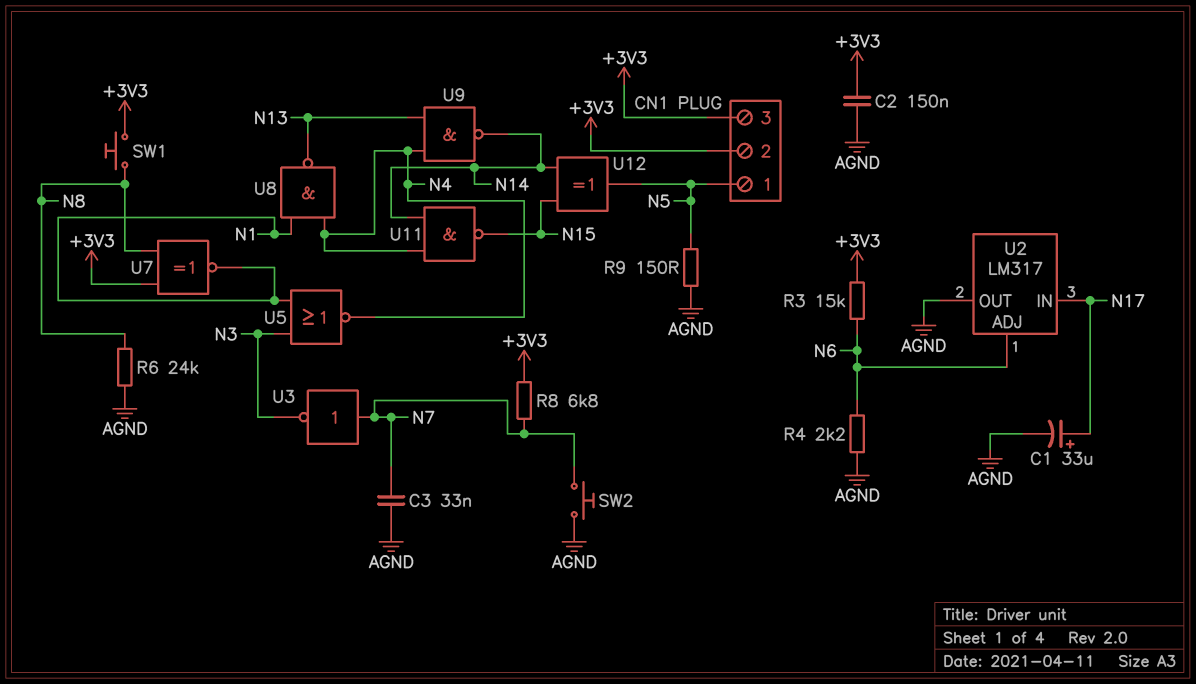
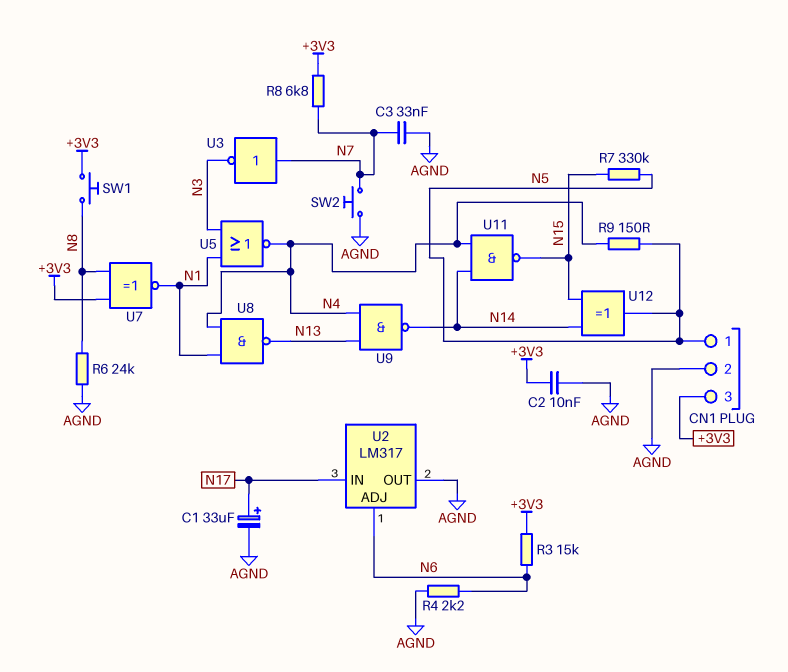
C2: 150nF (+3V3, AGND) -> 10nF (+3V3, AGND)
CN1 pin 2: +3V3 -> AGND
R7: none -> 330k (N5, N15)
R9: 150 (AGND, N5) -> 150 (N4, N5)

